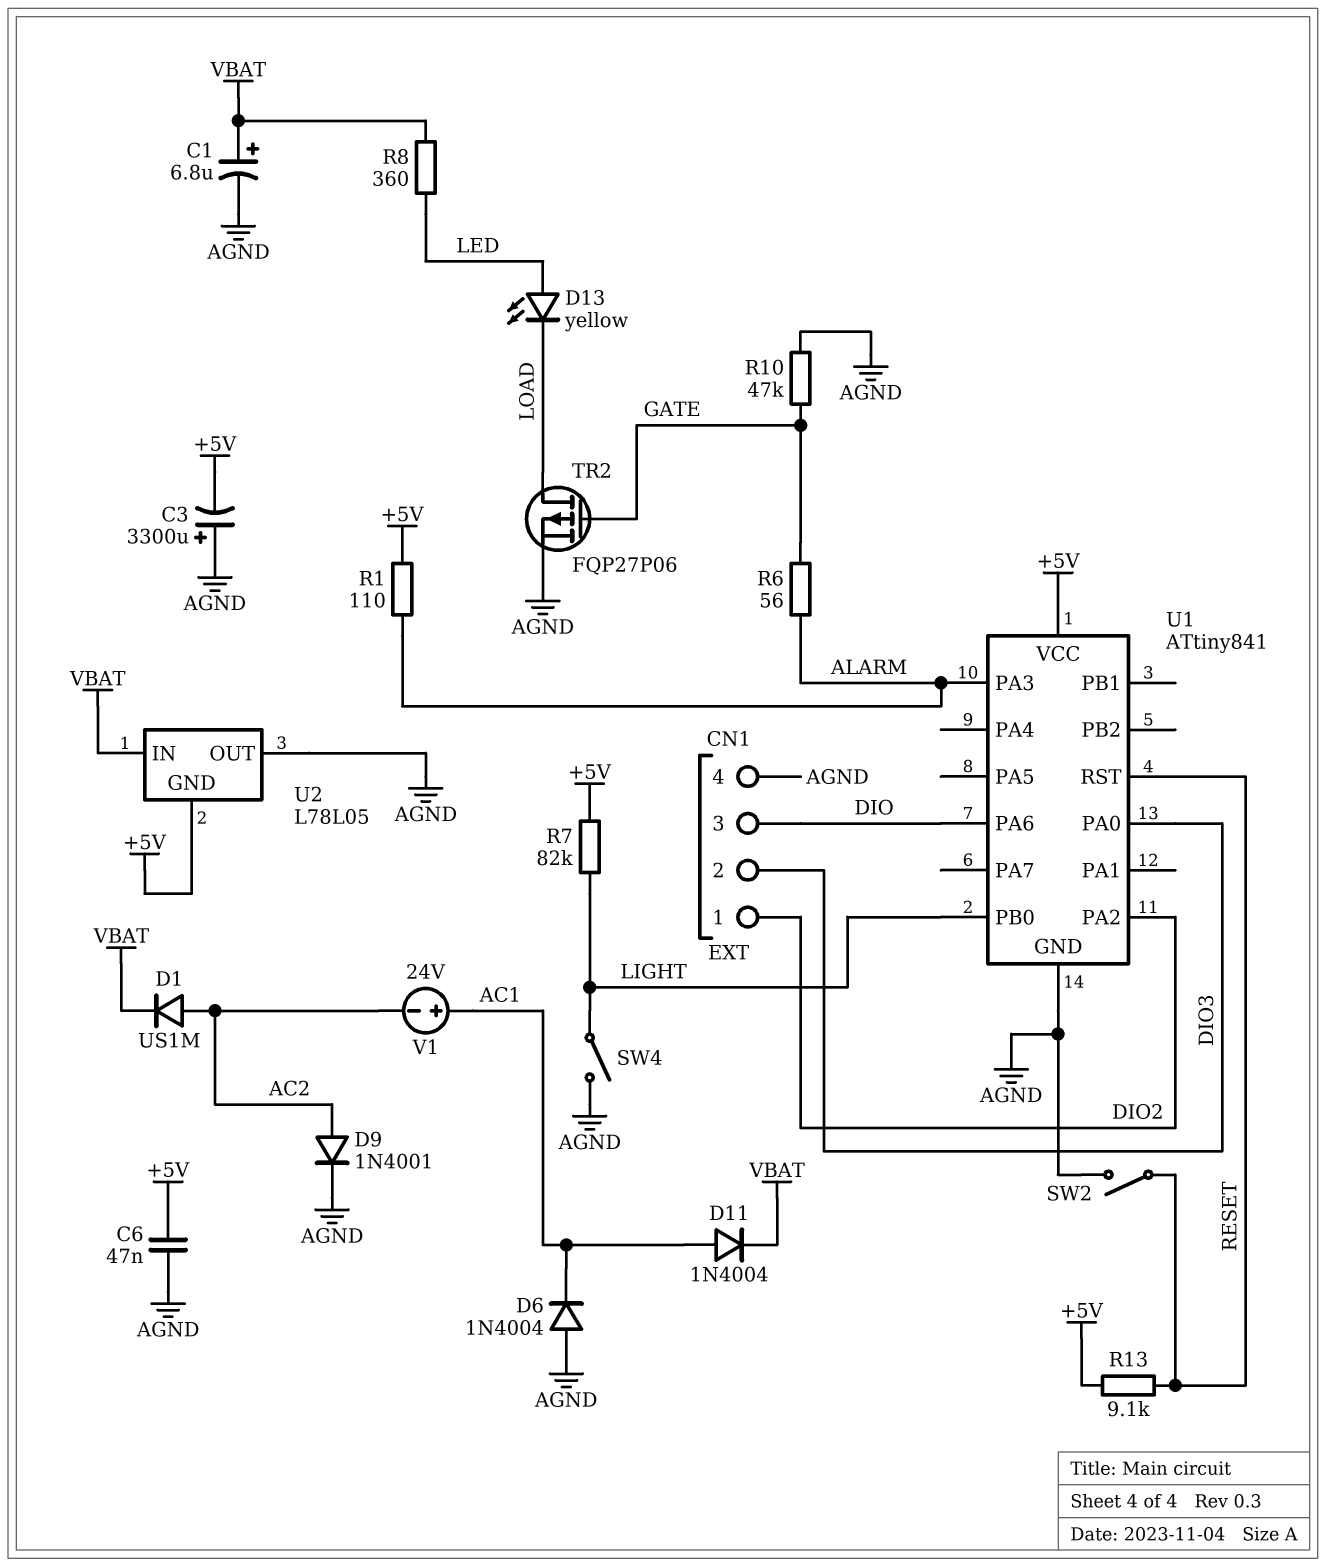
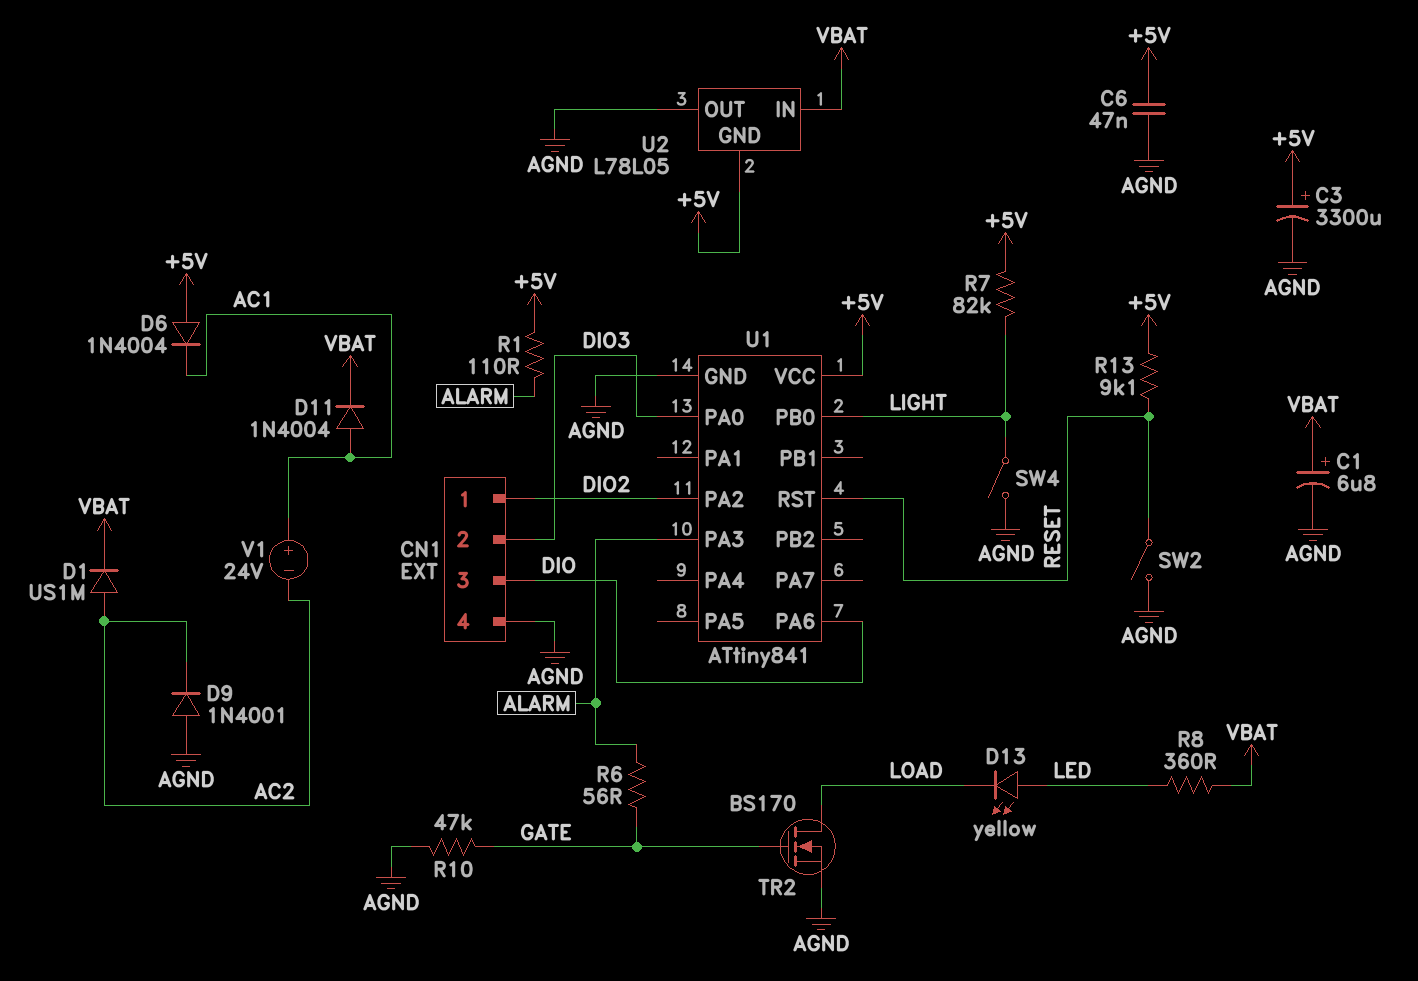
C3: 3300uF (plus AGND, minus +5V) -> 3300uF (plus +5V, minus AGND)
D6: diode 1N4004 (A AGND, K AC1) -> diode 1N4004 (A +5V, K AC1)
D9: diode 1N4001 (A AC2, K AGND) -> diode 1N4001 (A AGND, K AC2)
TR2: PMOS FQP27P06 (G GATE, D LOAD, S AGND) -> NMOS BS170 (G GATE, D LOAD, S AGND)

